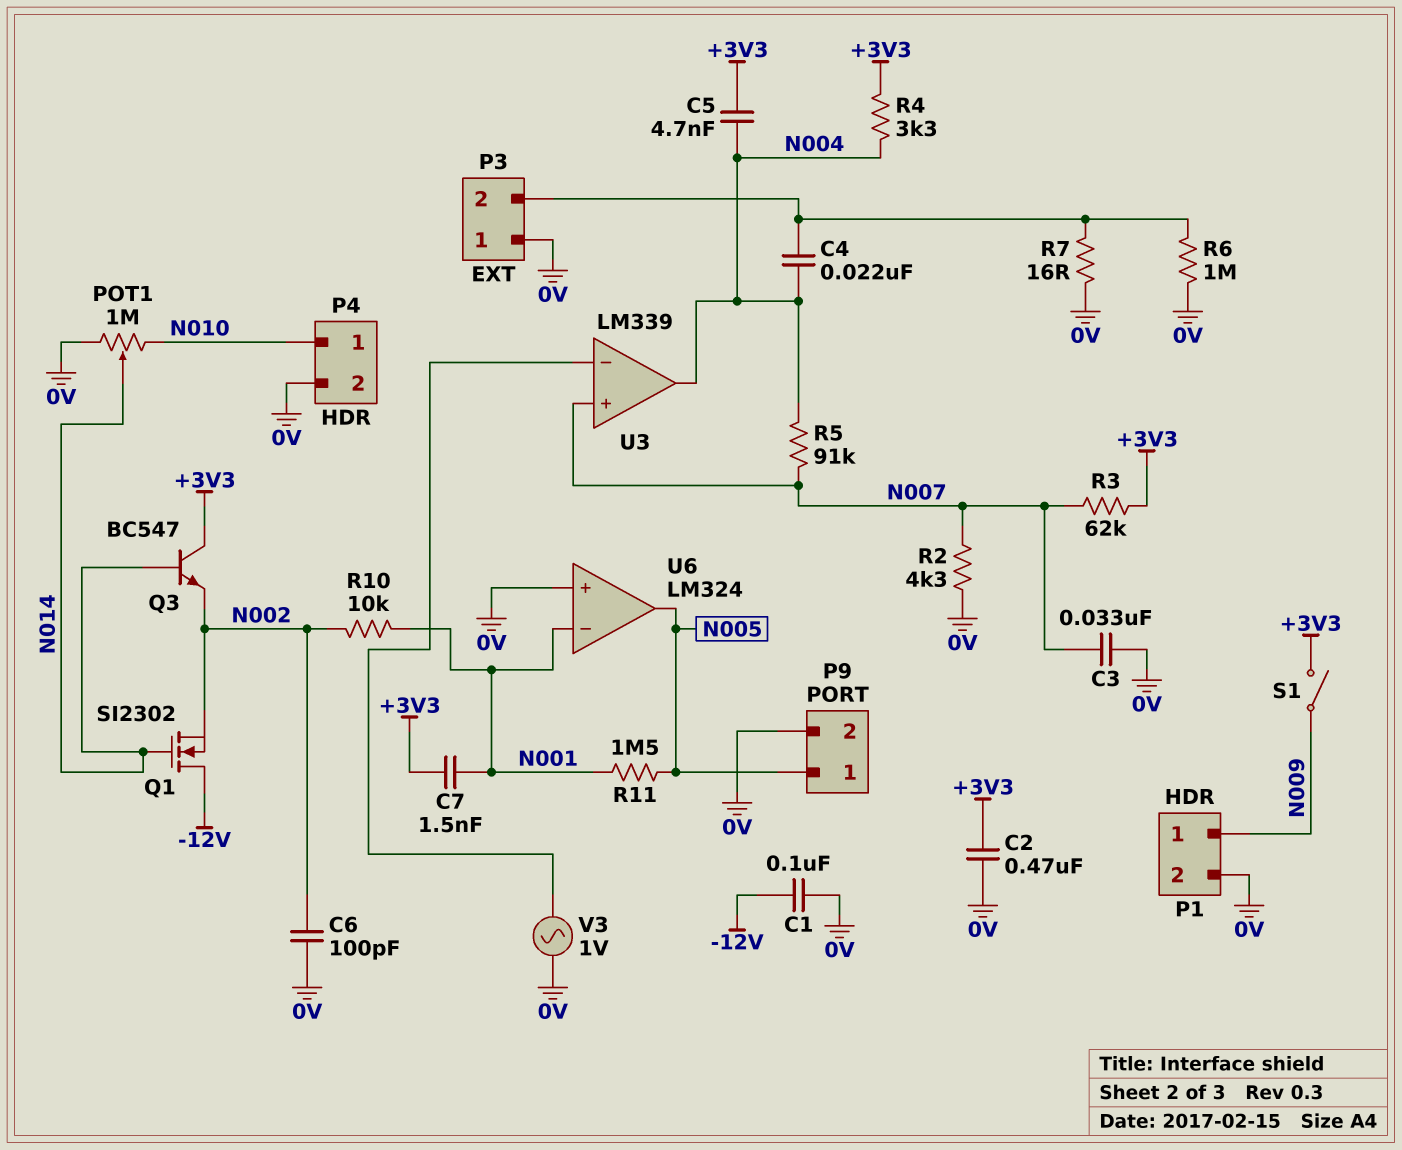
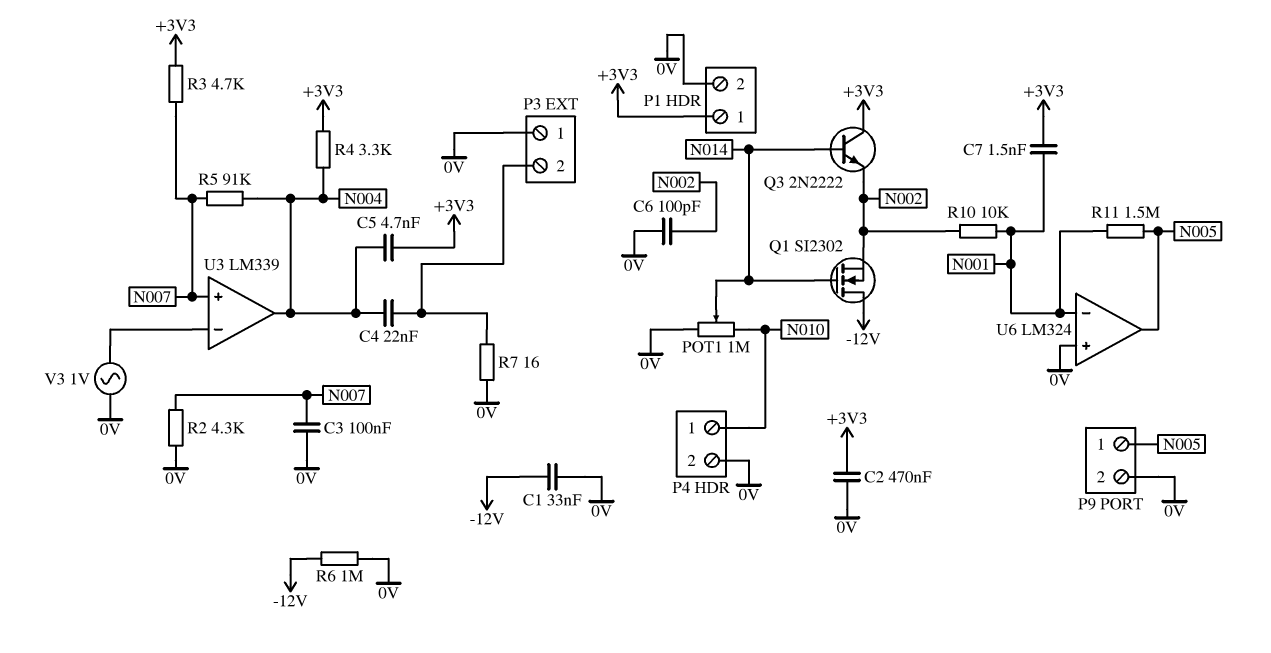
C1: 100nF (-12V, 0V) -> 33nF (-12V, 0V)
C3: 33nF (0V, N007) -> 100nF (0V, N007)
P1 pin 1: N009 -> +3V3
Q3: NPN BC547 (B N014, C +3V3, E N002) -> NPN 2N2222 (B N014, C +3V3, E N002)
R3: 62k (+3V3, N007) -> 4.7k (+3V3, N007)
R6: 1M (0V, P3/2) -> 1M (-12V, 0V)
S1: switch (+3V3, N009) -> none

